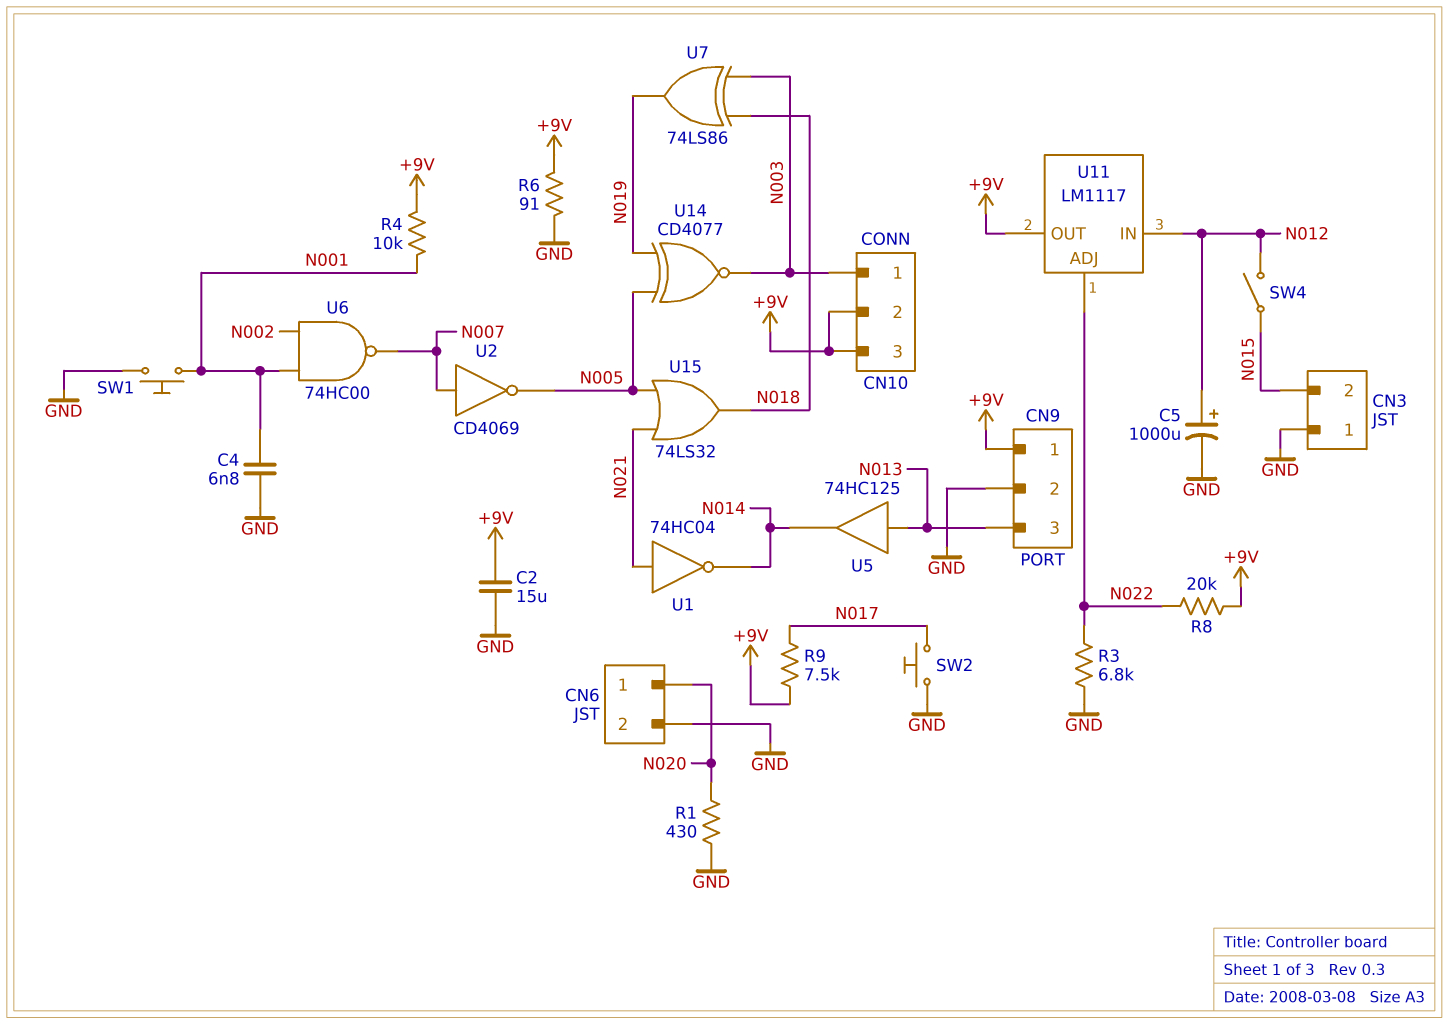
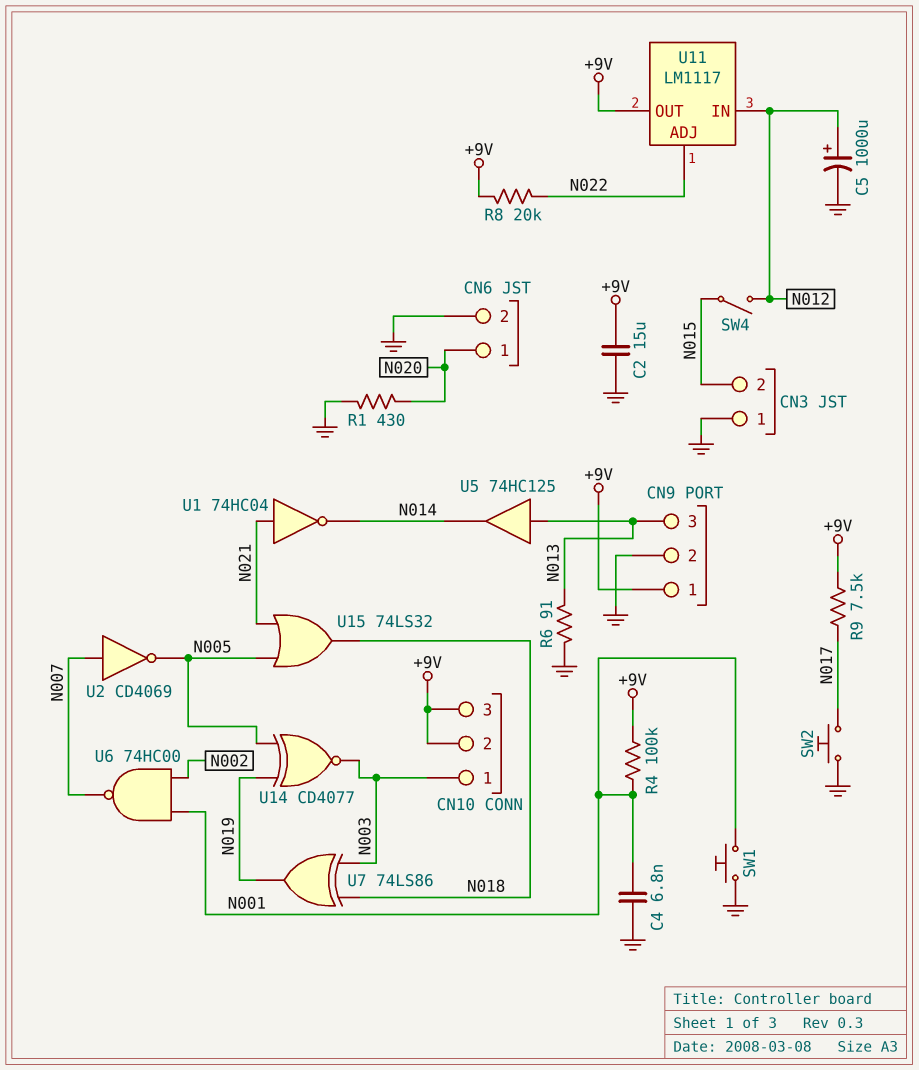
R3: 6.8k (GND, N022) -> none
R4: 10k (+9V, N001) -> 100k (+9V, N001)
R6: 91 (+9V, GND) -> 91 (GND, N013)

